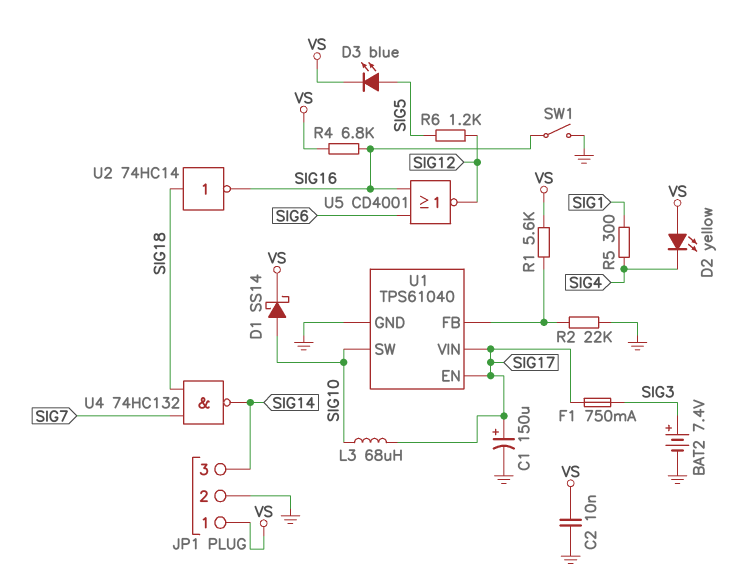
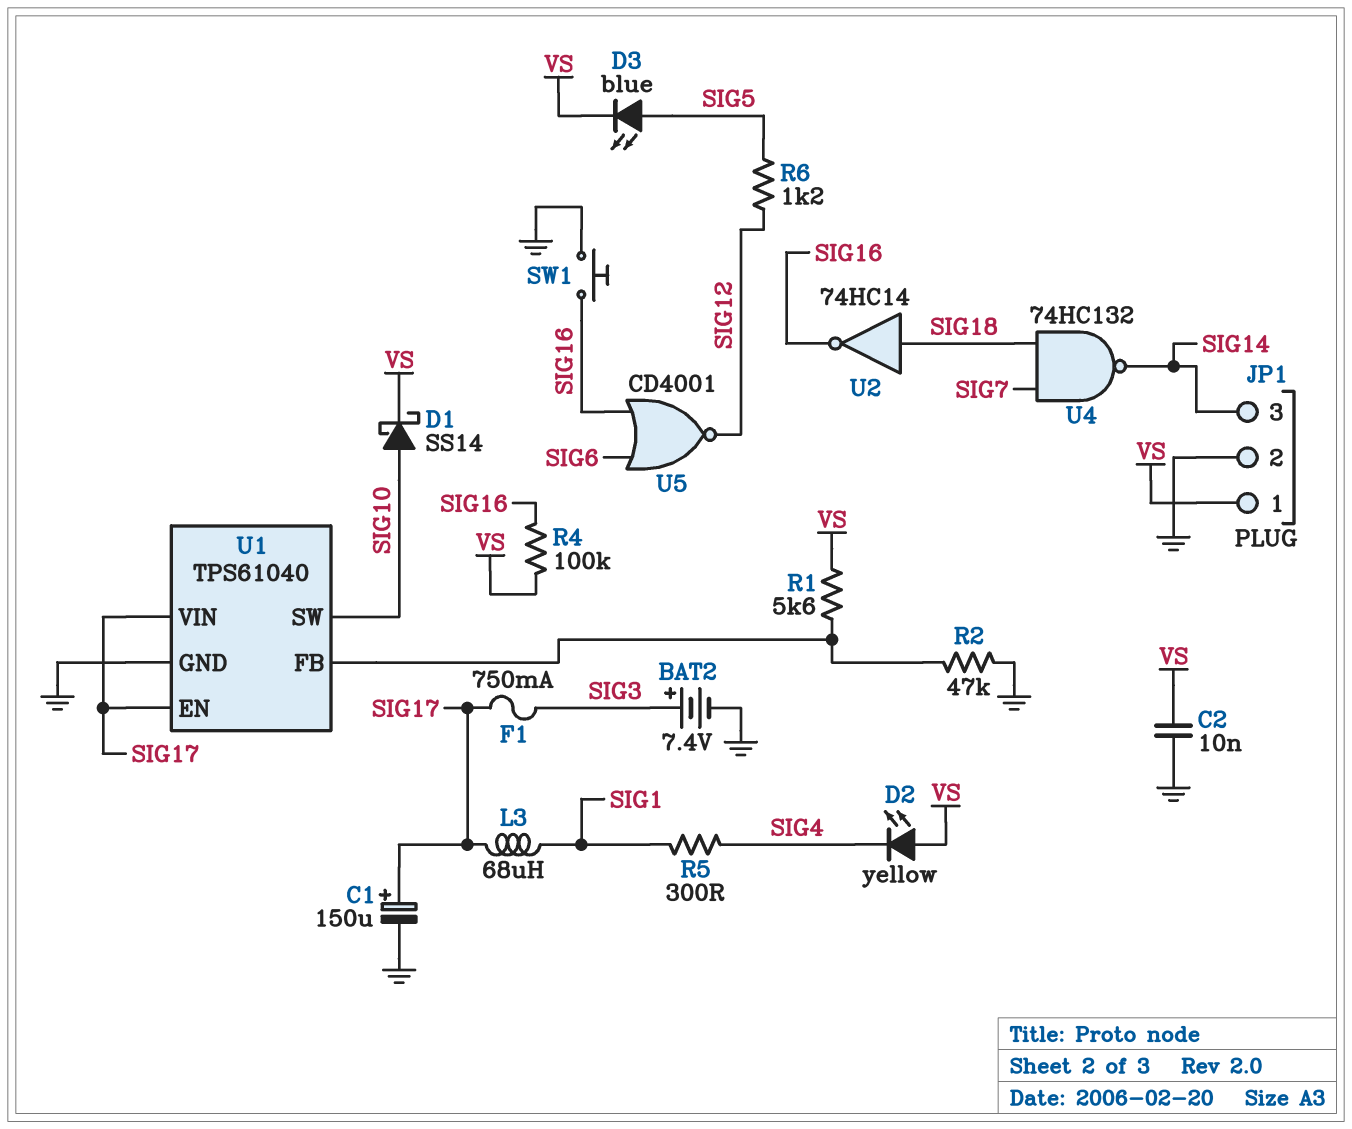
L3: 68uH (SIG10, SIG17) -> 68uH (SIG1, SIG17)
R2: 22k (GND, U1/FB) -> 47k (GND, U1/FB)
R4: 6.8k (SIG16, VS) -> 100k (SIG16, VS)
SW1: switch (GND, SIG16) -> button (GND, SIG16)

